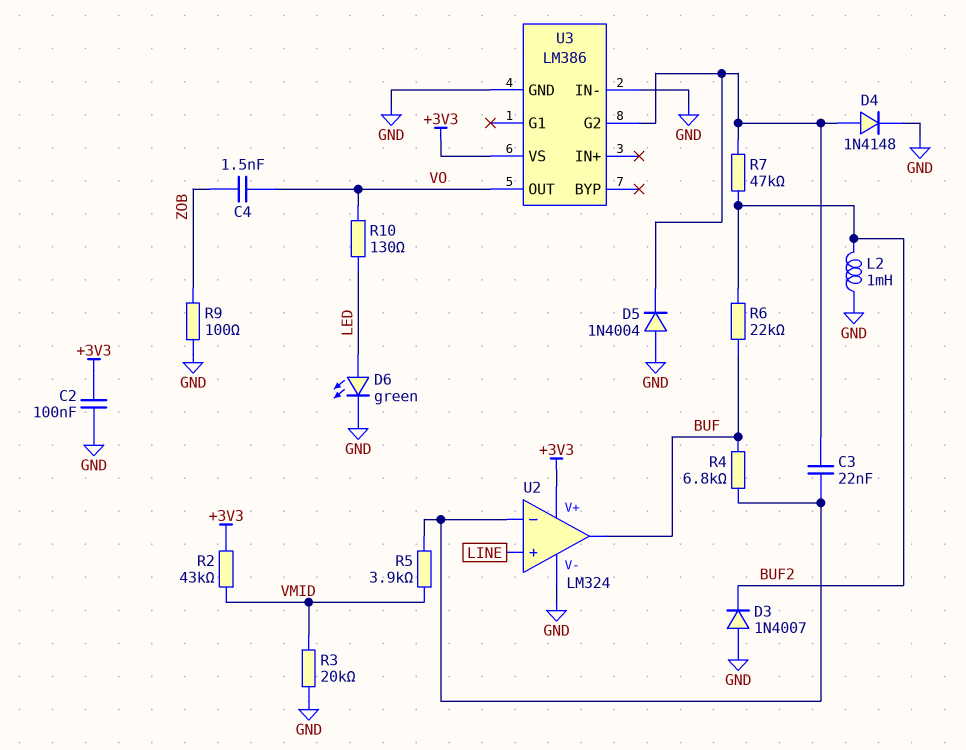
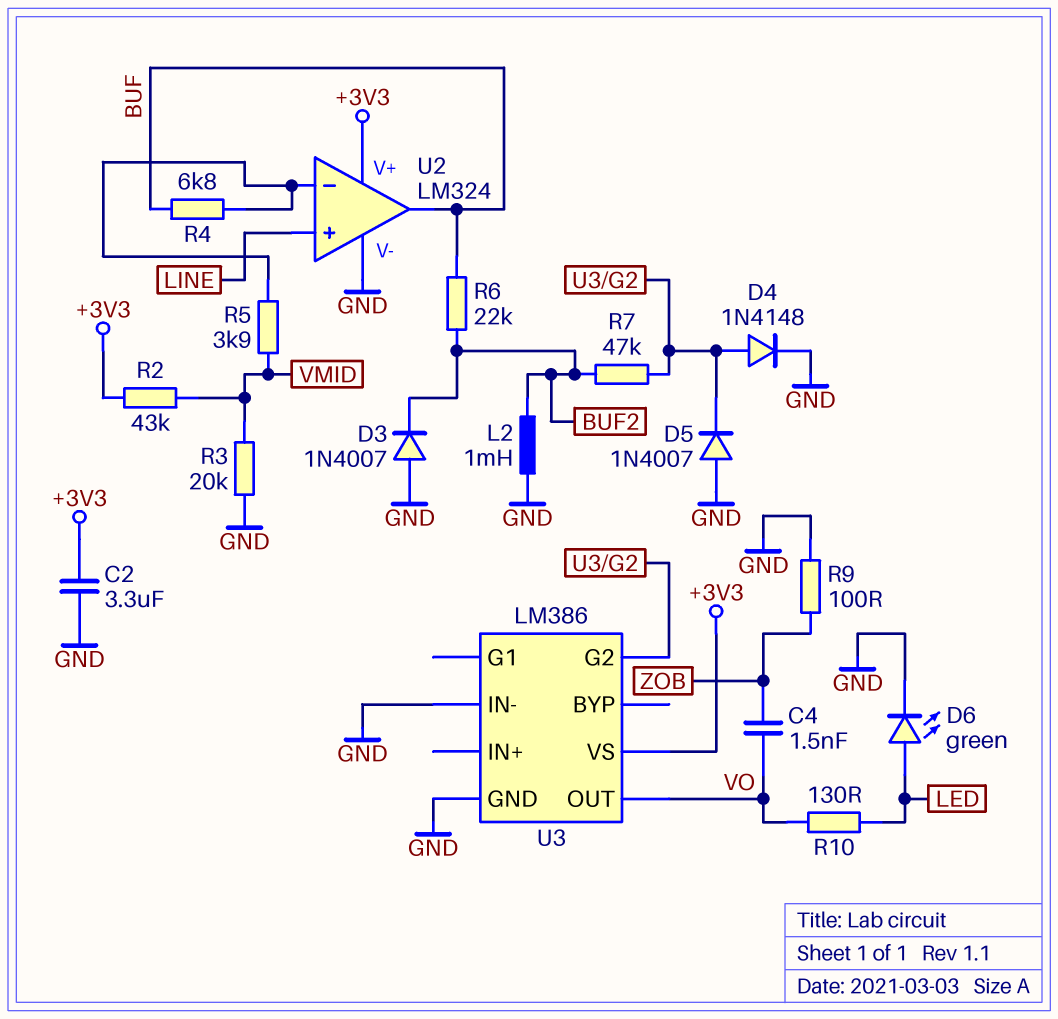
C2: 100nF (+3V3, GND) -> 3.3uF (+3V3, GND)
C3: 22nF (U2/in-, U3/G2) -> none
D5: diode 1N4004 (A GND, K U3/G2) -> diode 1N4007 (A GND, K U3/G2)

